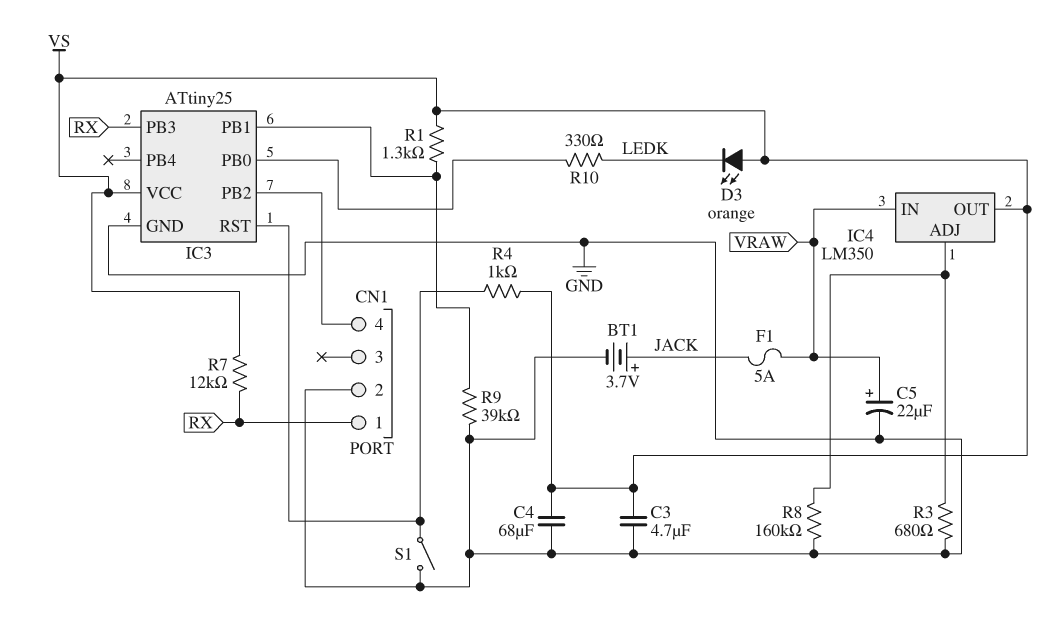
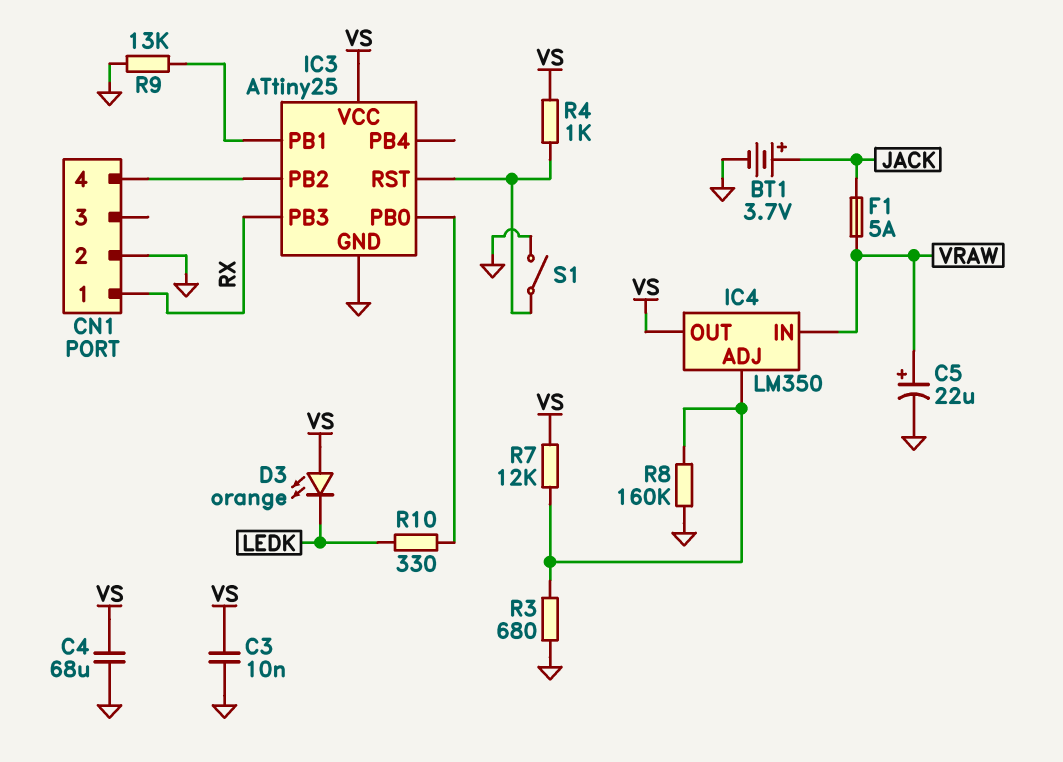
C3: 4.7uF (GND, VS) -> 10nF (GND, VS)
R1: 1.3k (IC3/PB1, VS) -> none
R7: 12k (RX, VS) -> 12k (IC4/ADJ, VS)
R9: 39k (GND, IC3/PB1) -> 13k (GND, IC3/PB1)

